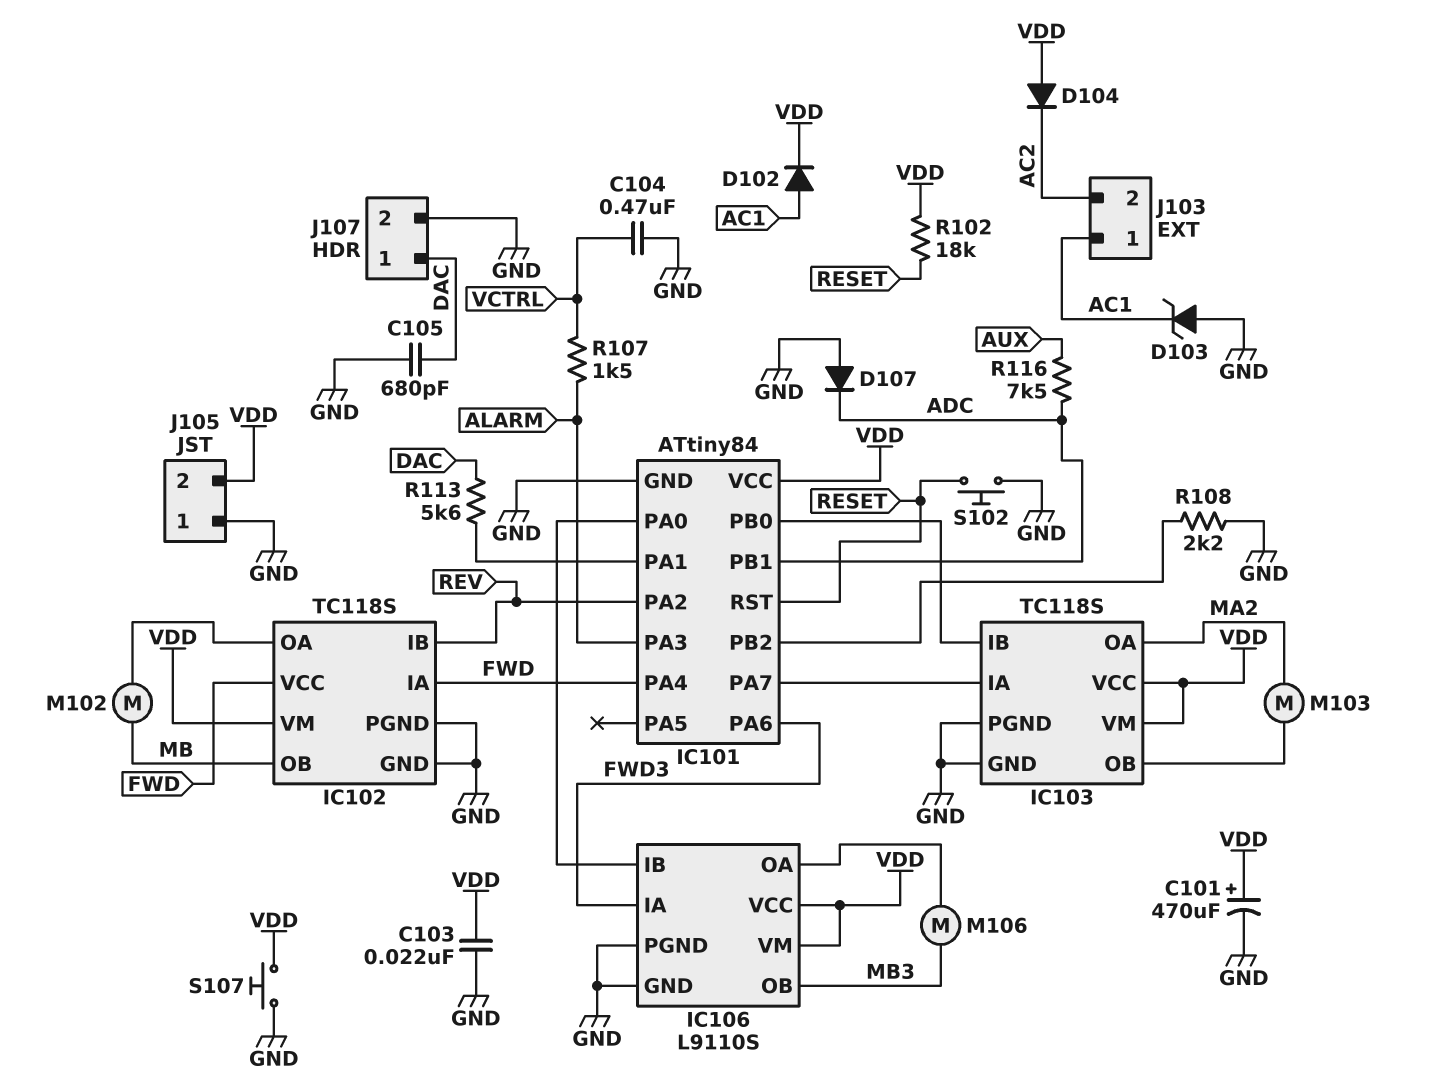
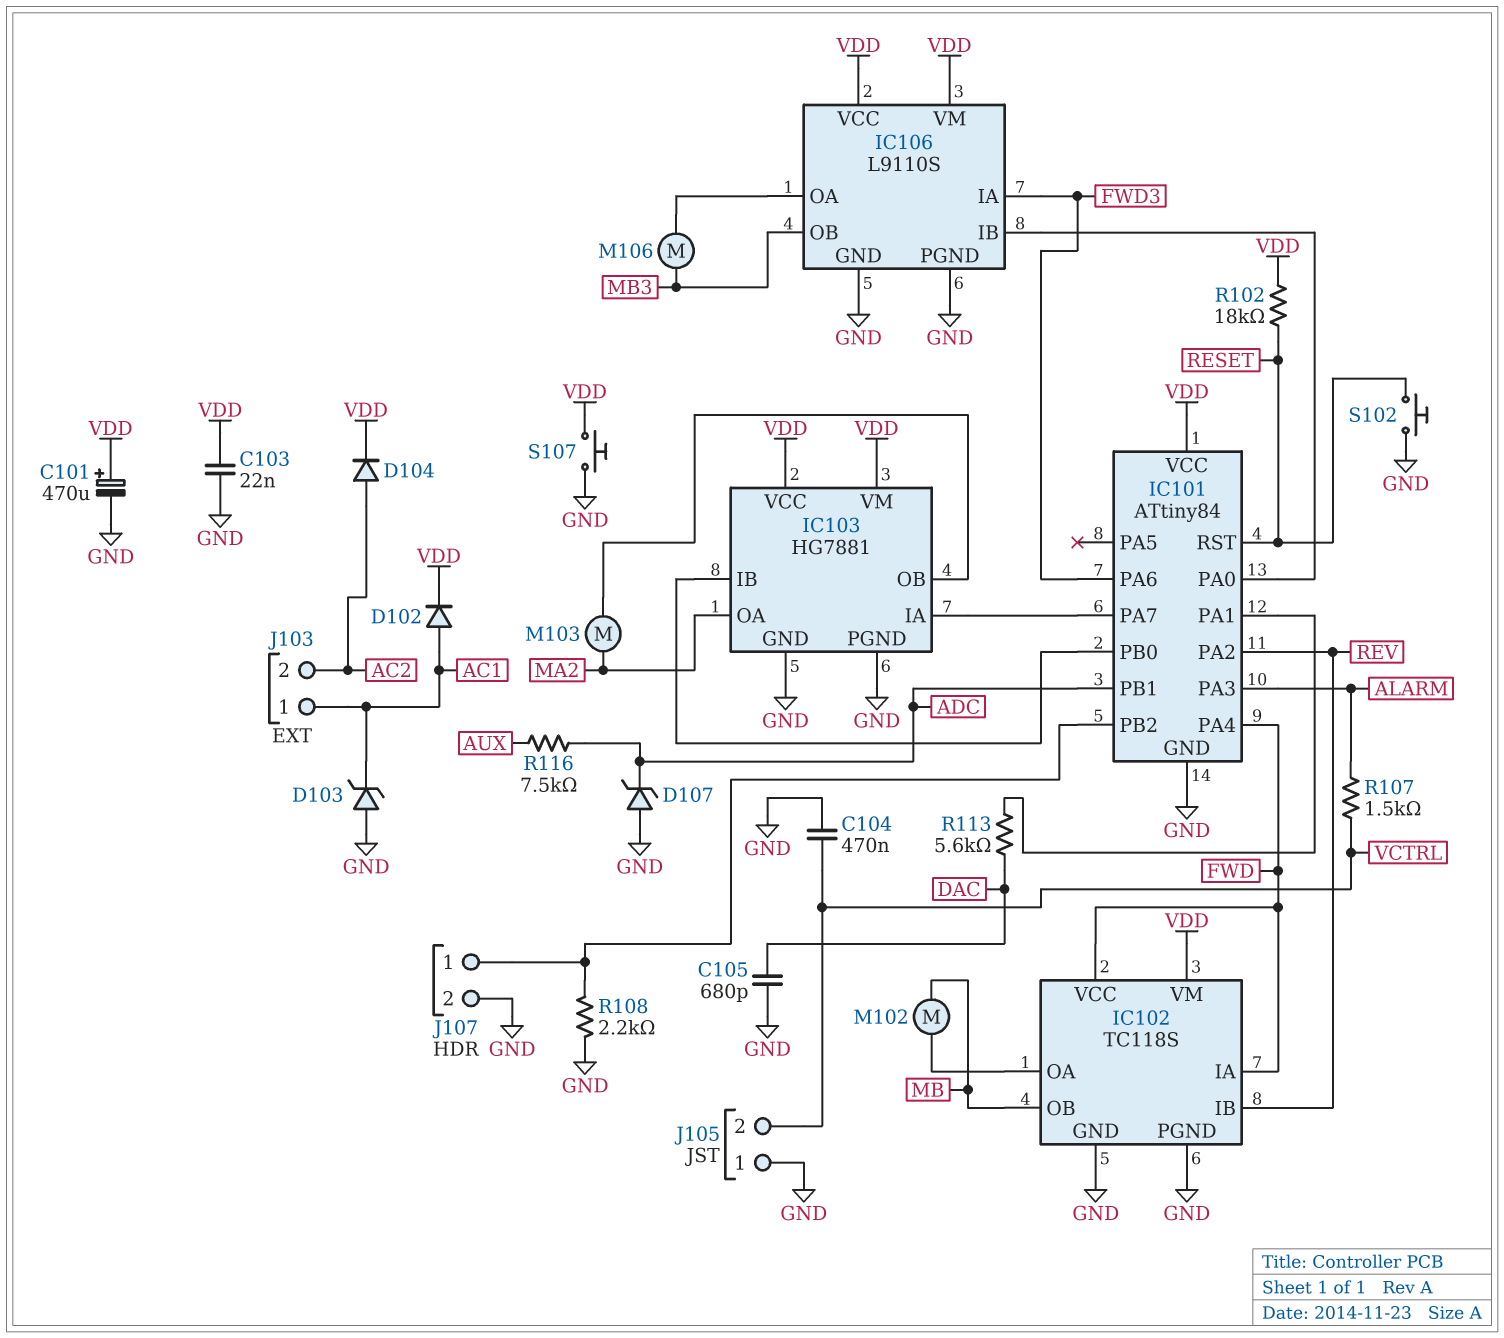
D104: diode (A VDD, K AC2) -> diode (A AC2, K VDD)
D107: diode (A GND, K ADC) -> zener (A GND, K ADC)
IC103: TC118S -> HG7881
J105 pin 2: VDD -> VCTRL
J107 pin 1: DAC -> IC101/PB2

